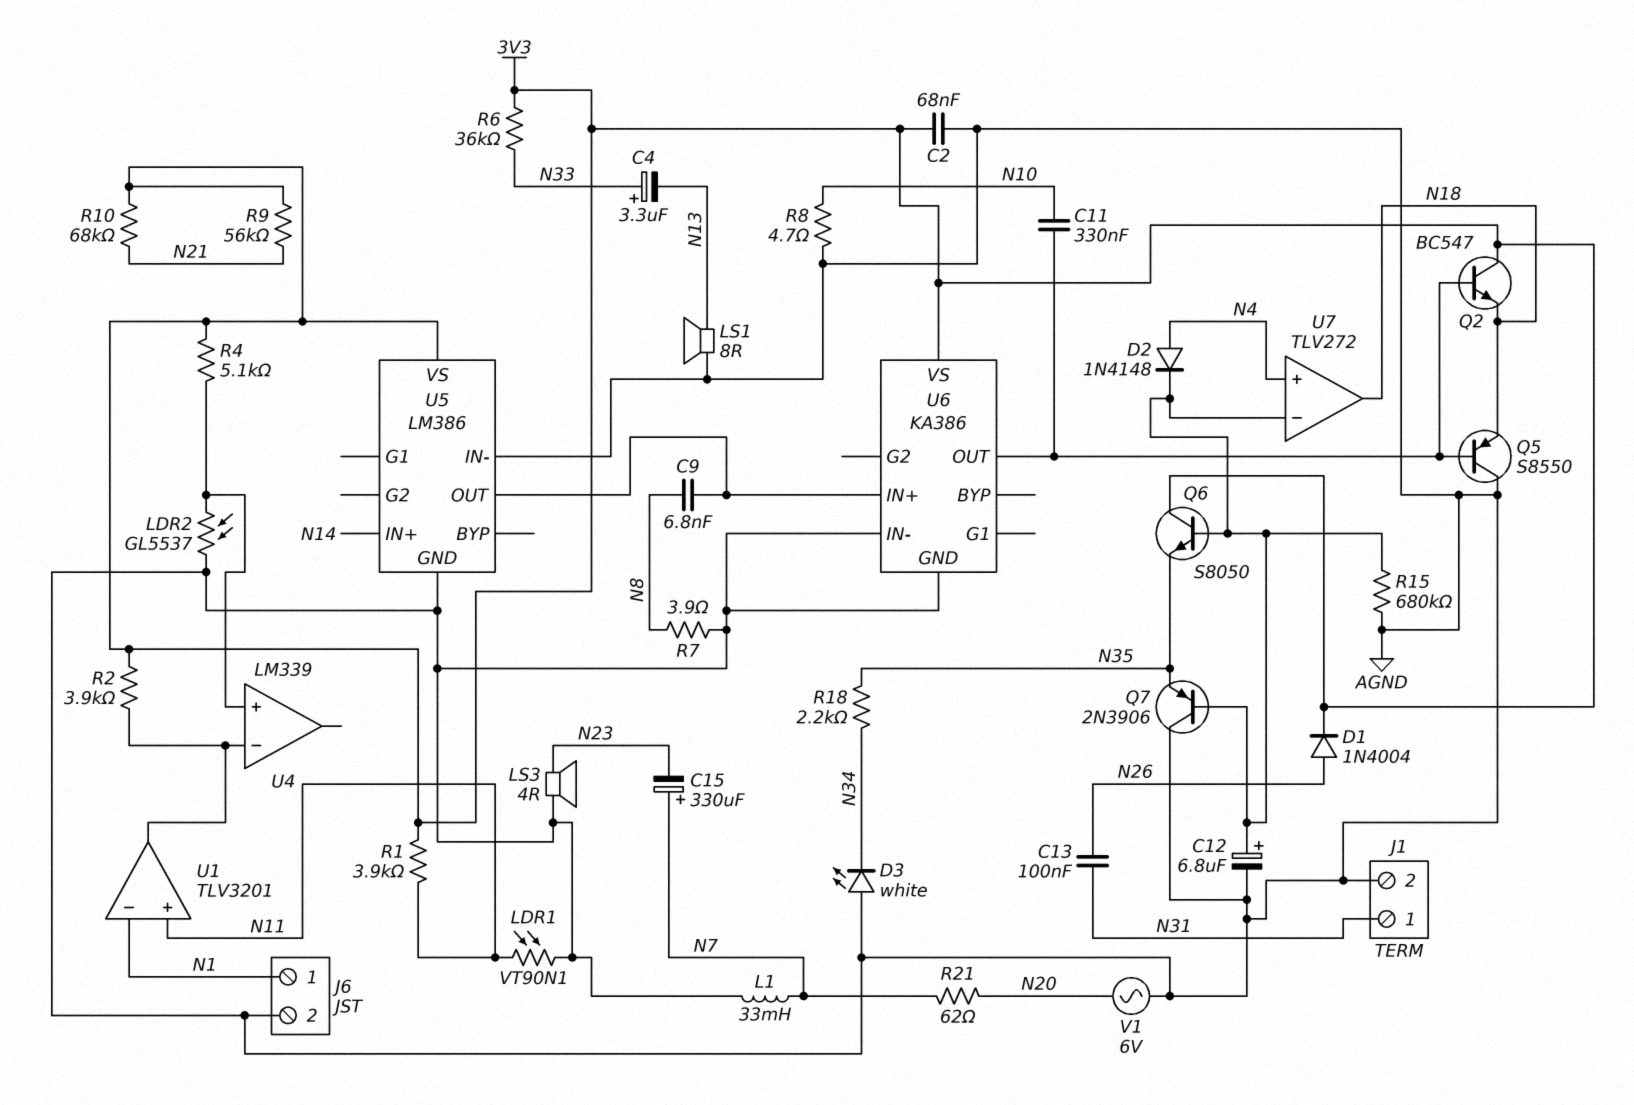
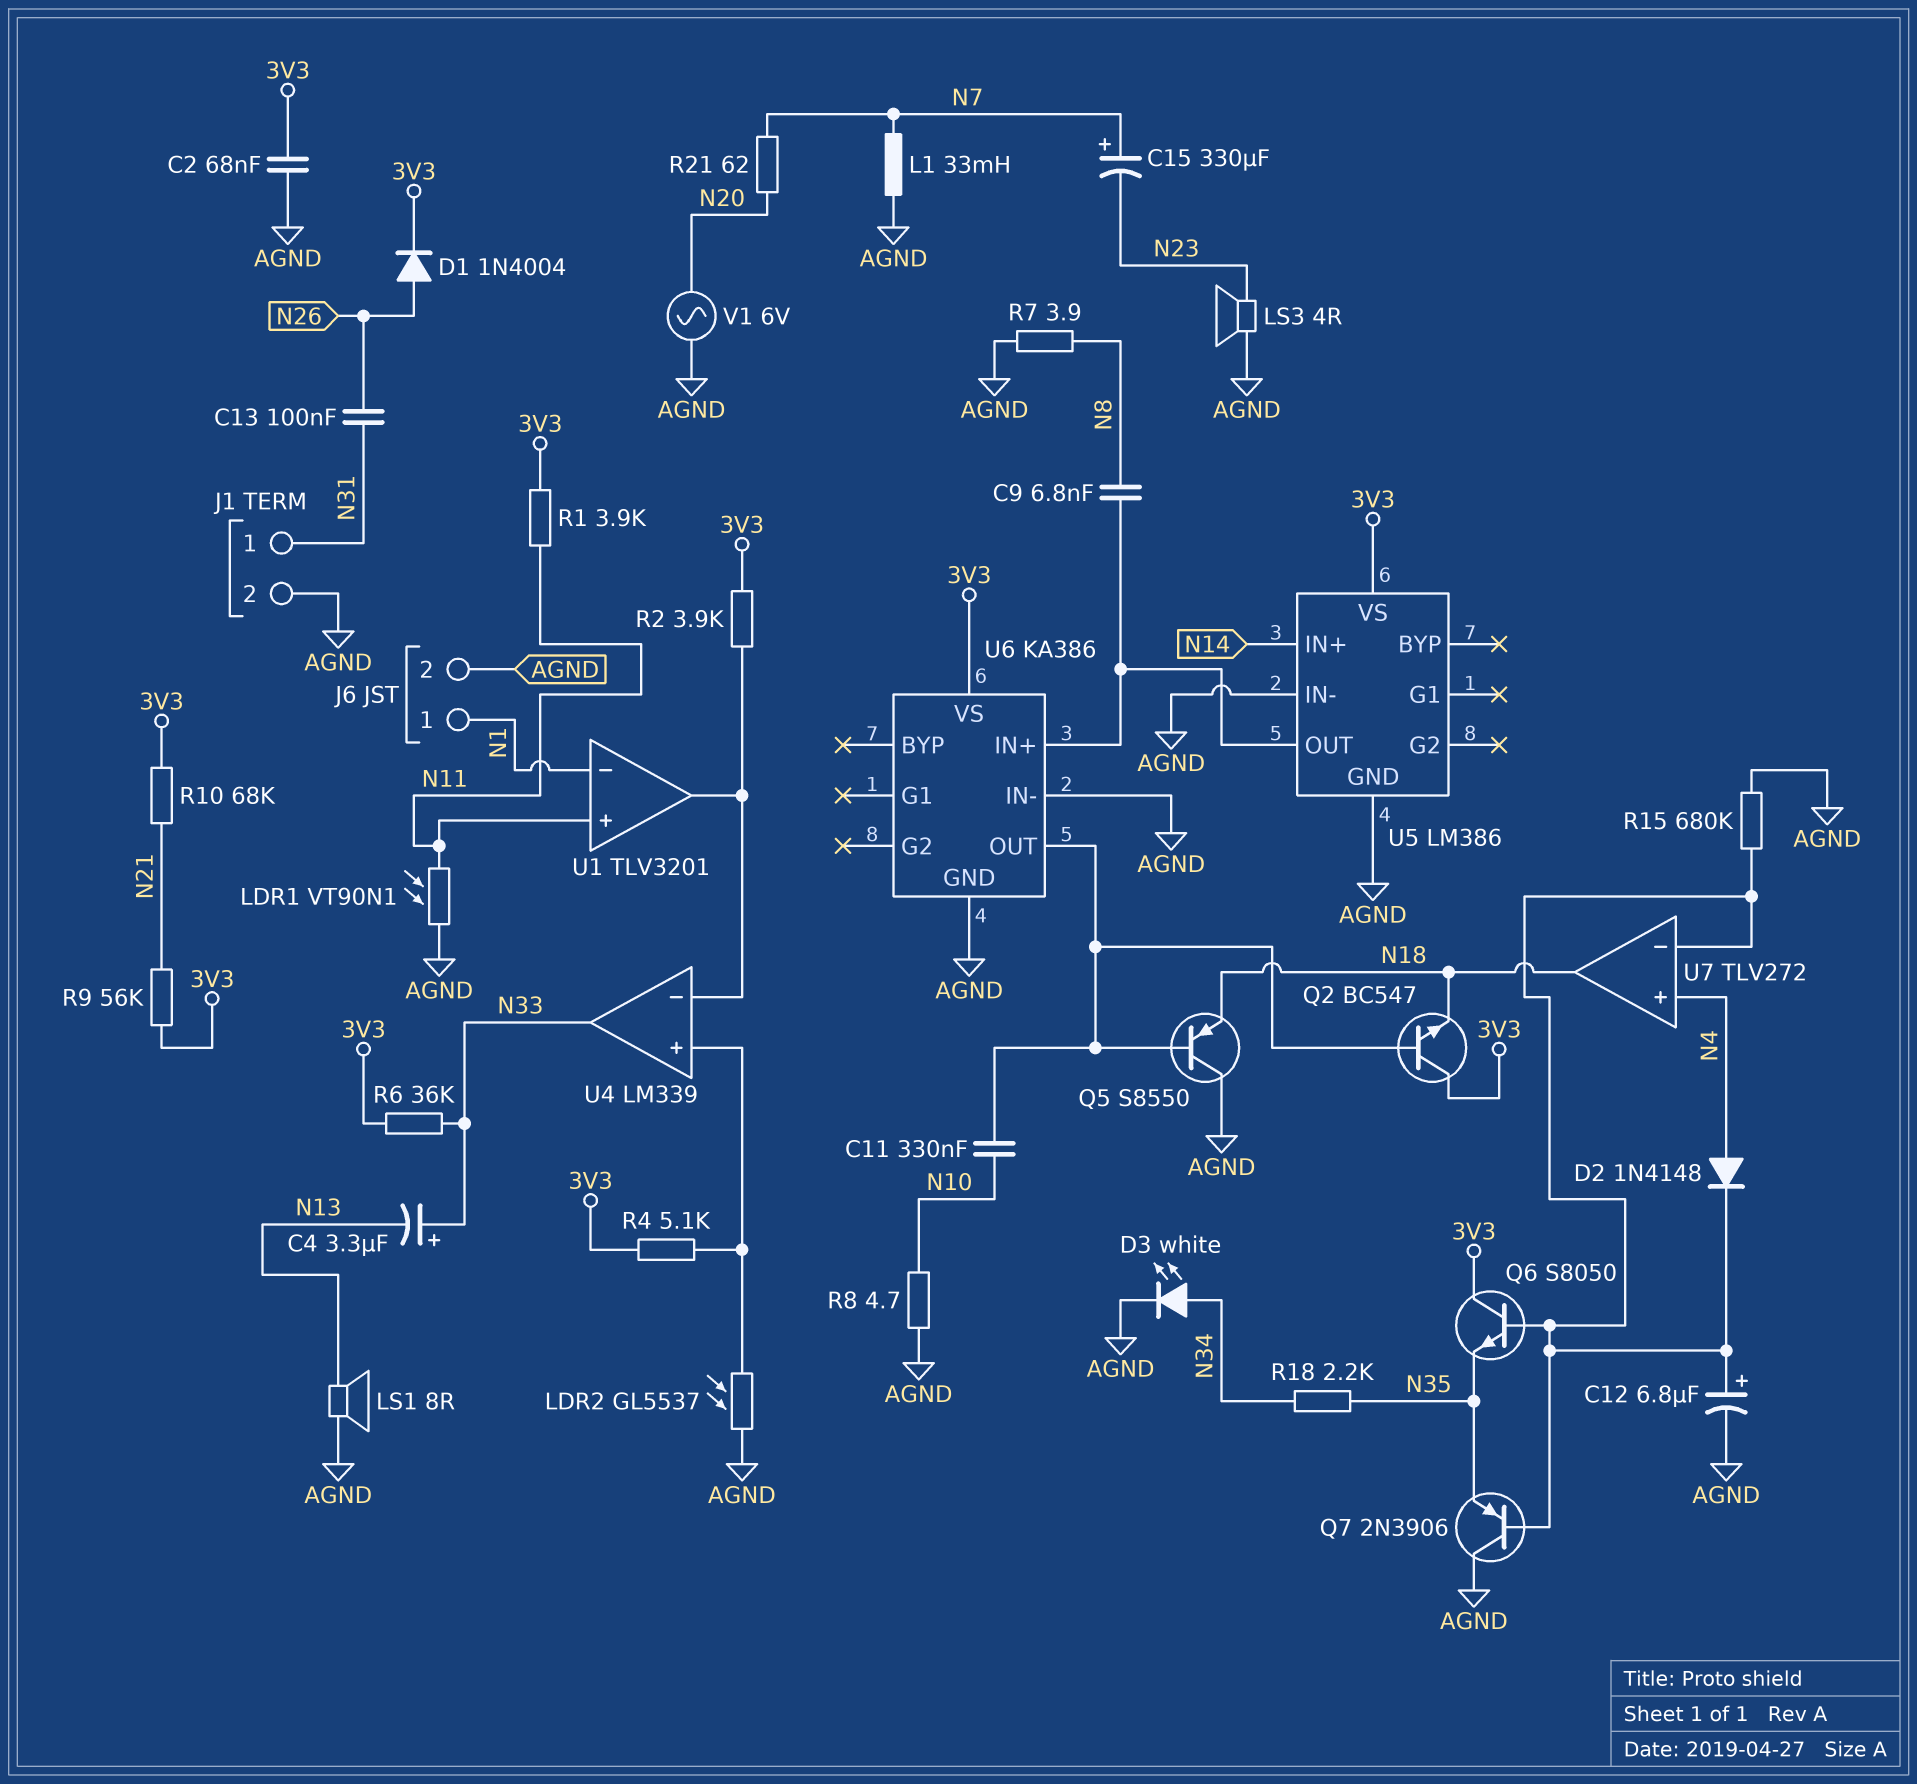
D3: LED white (A AGND, K N34) -> LED white (A N34, K AGND)
U4 pin out: none -> N33

